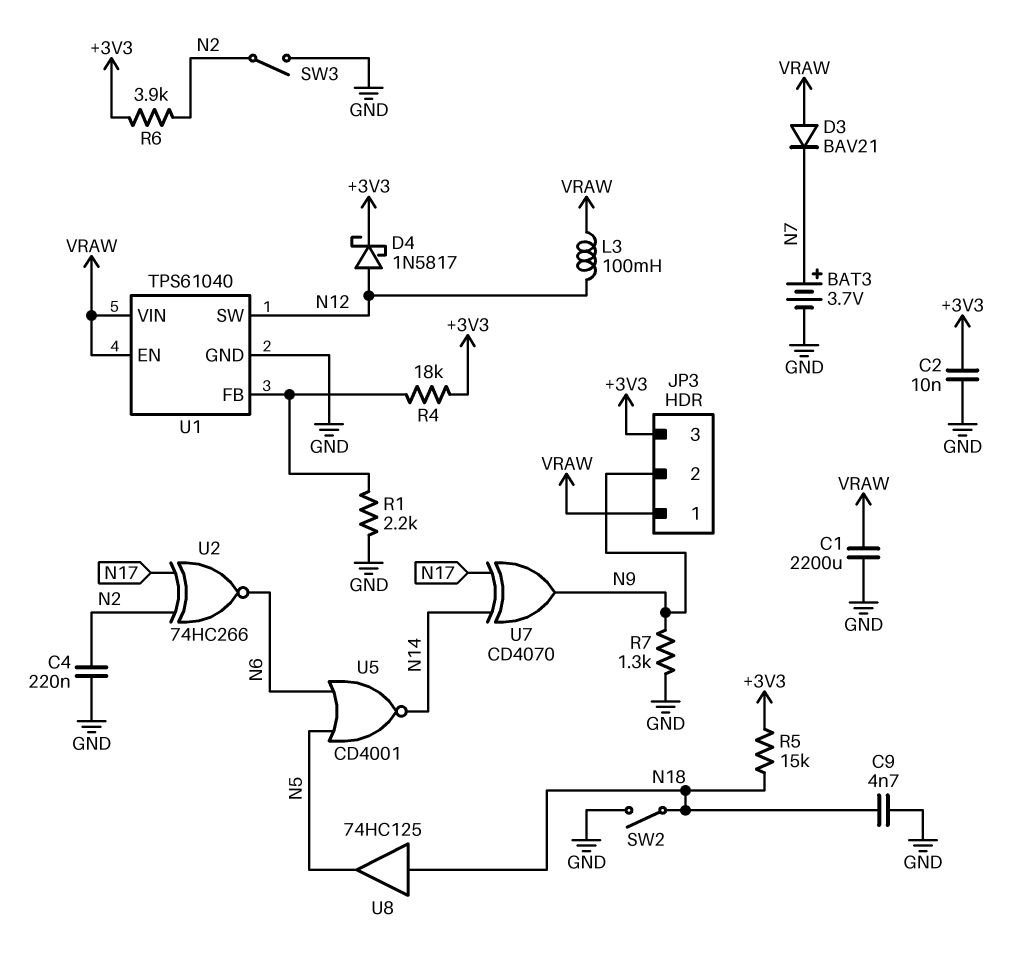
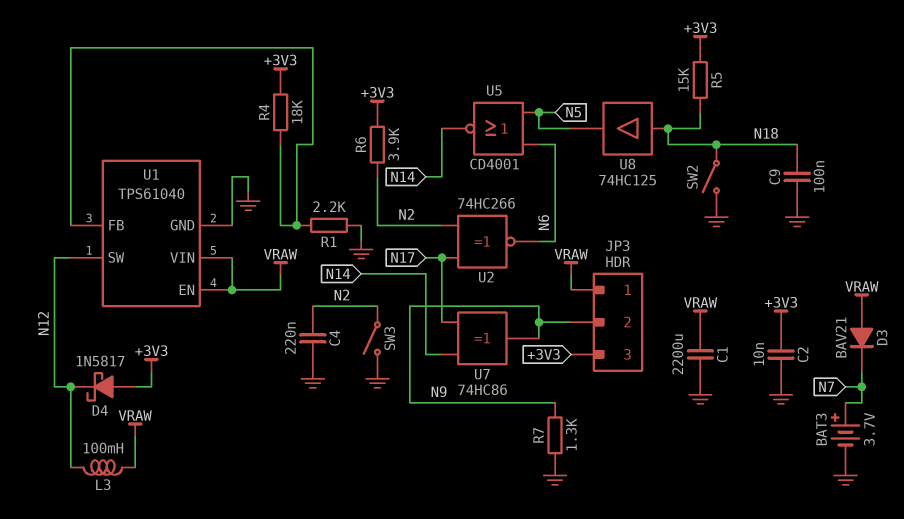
C9: 4.7nF (GND, N18) -> 100nF (GND, N18)
D4: schottky 1N5817 (A N12, K +3V3) -> schottky 1N5817 (A +3V3, K N12)
U7: XOR CD4070 (in N14, in N17, out N9) -> XOR 74HC86 (in N14, in N17, out N9)

